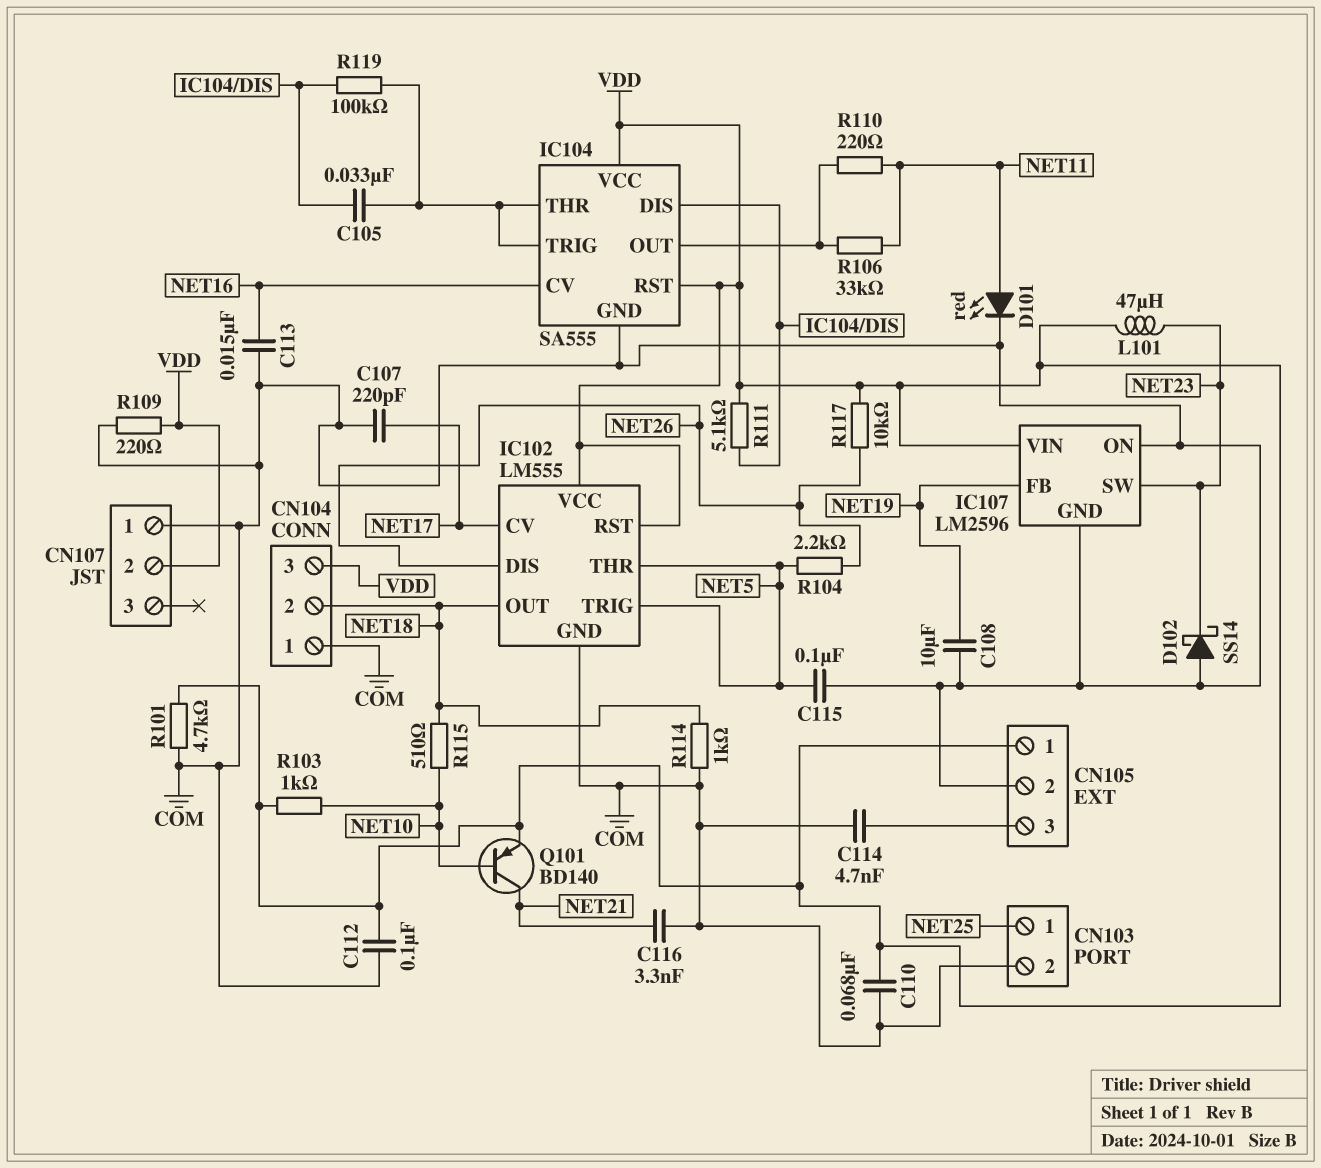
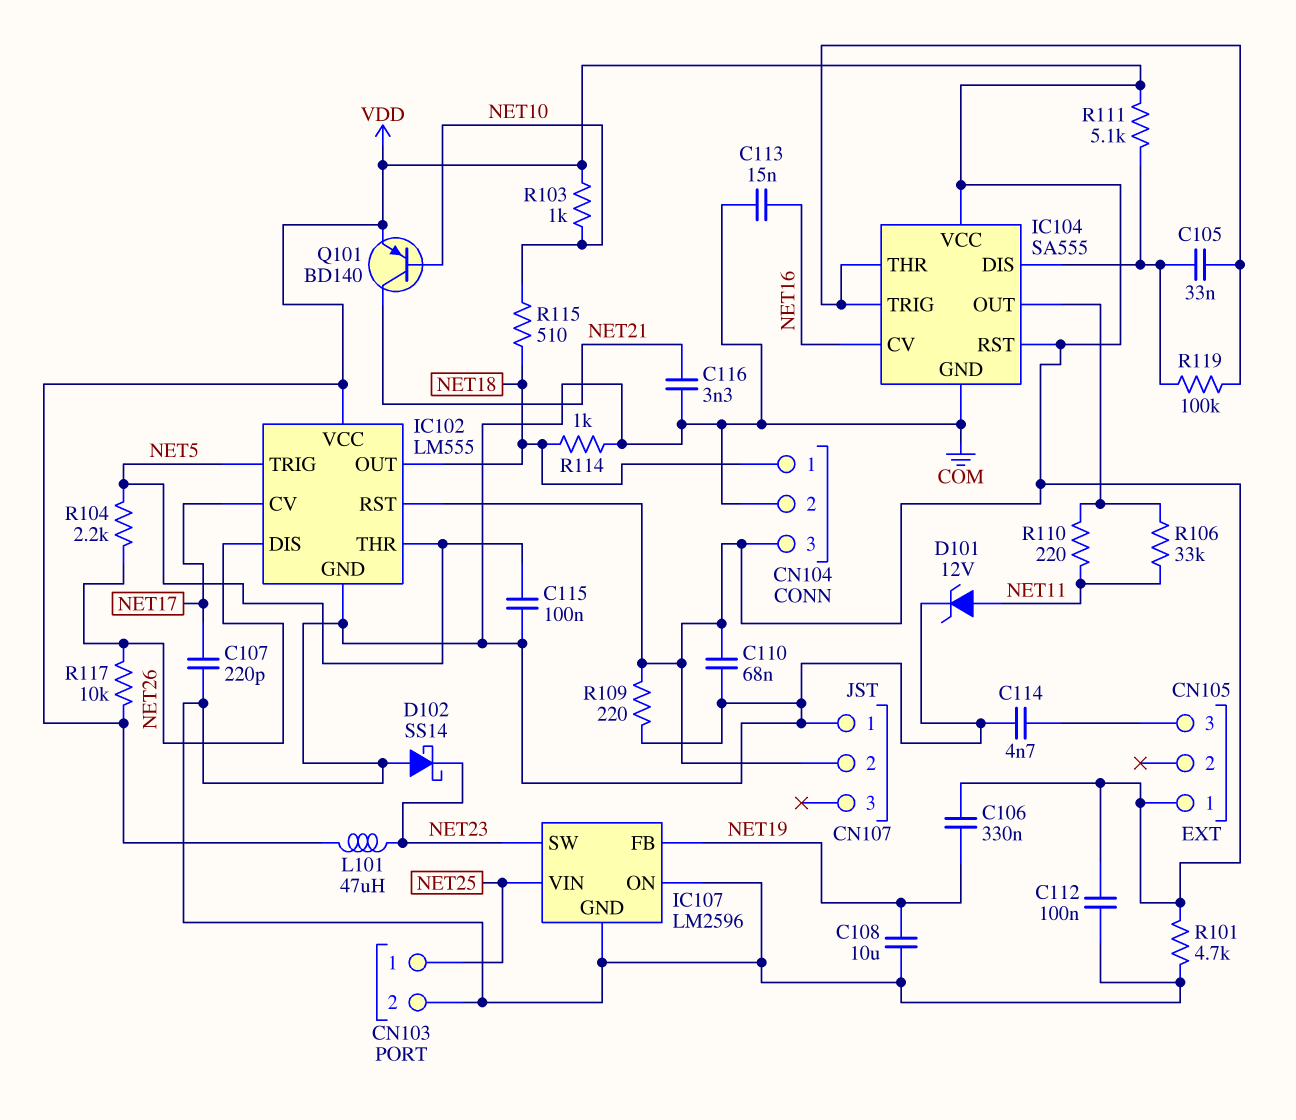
C106: none -> 330nF (NET19, VDD)
CN104 pin 1: COM -> NET18
CN104 pin 2: NET18 -> COM
CN105 pin 2: COM -> none
D101: LED red (A NET11, K COM) -> zener 12V (A NET11, K COM)
IC107 pin VIN: VDD -> NET25

